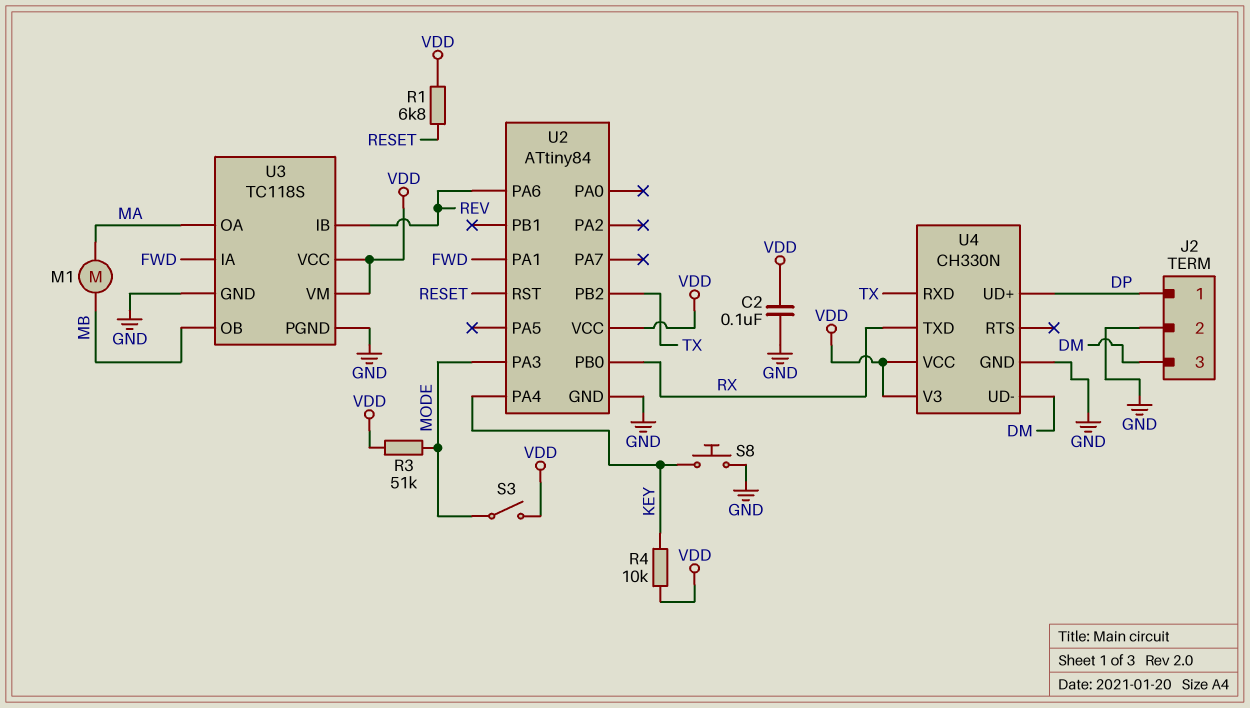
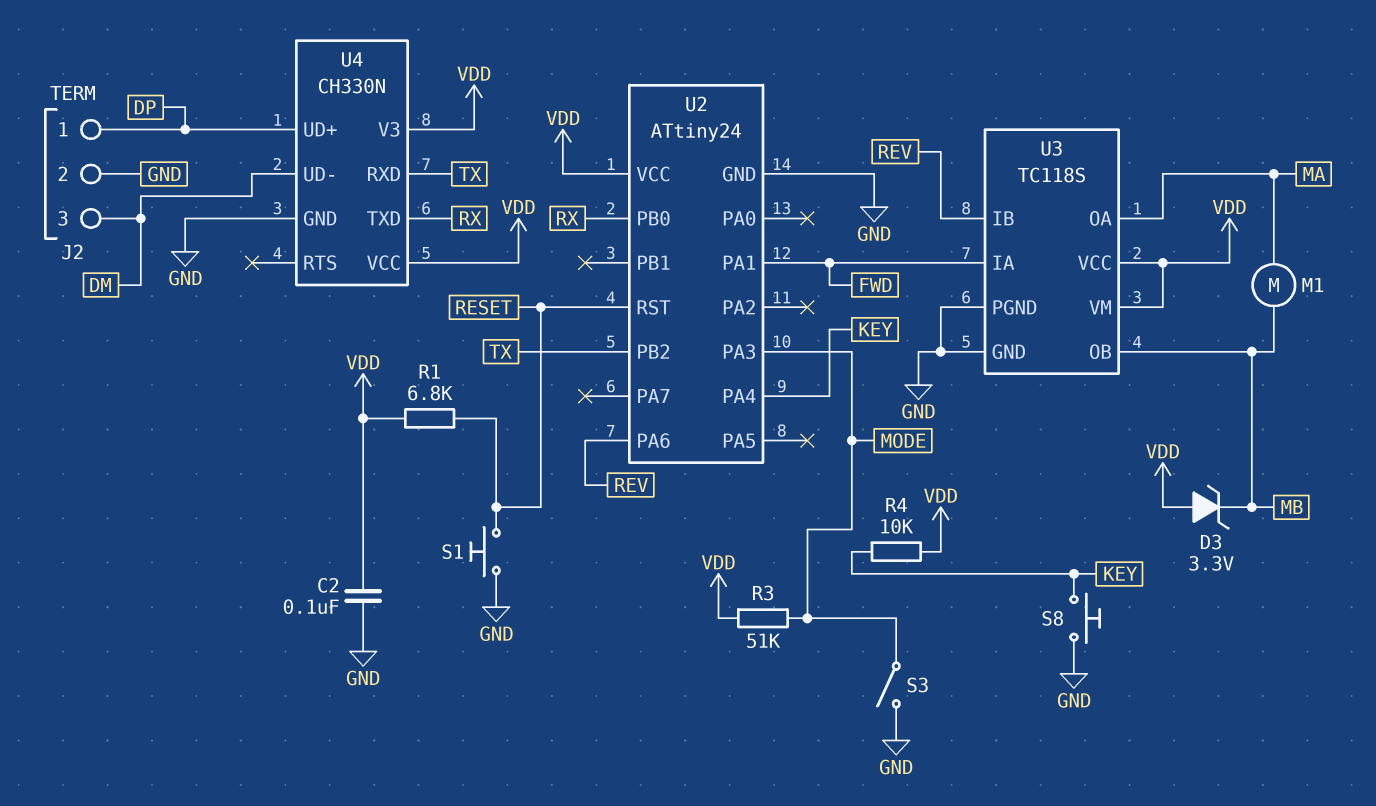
D3: none -> zener 3.3V (A VDD, K MB)
S1: none -> button (GND, RESET)
S3: switch (MODE, VDD) -> switch (GND, MODE)
U2: ATtiny84 -> ATtiny24

